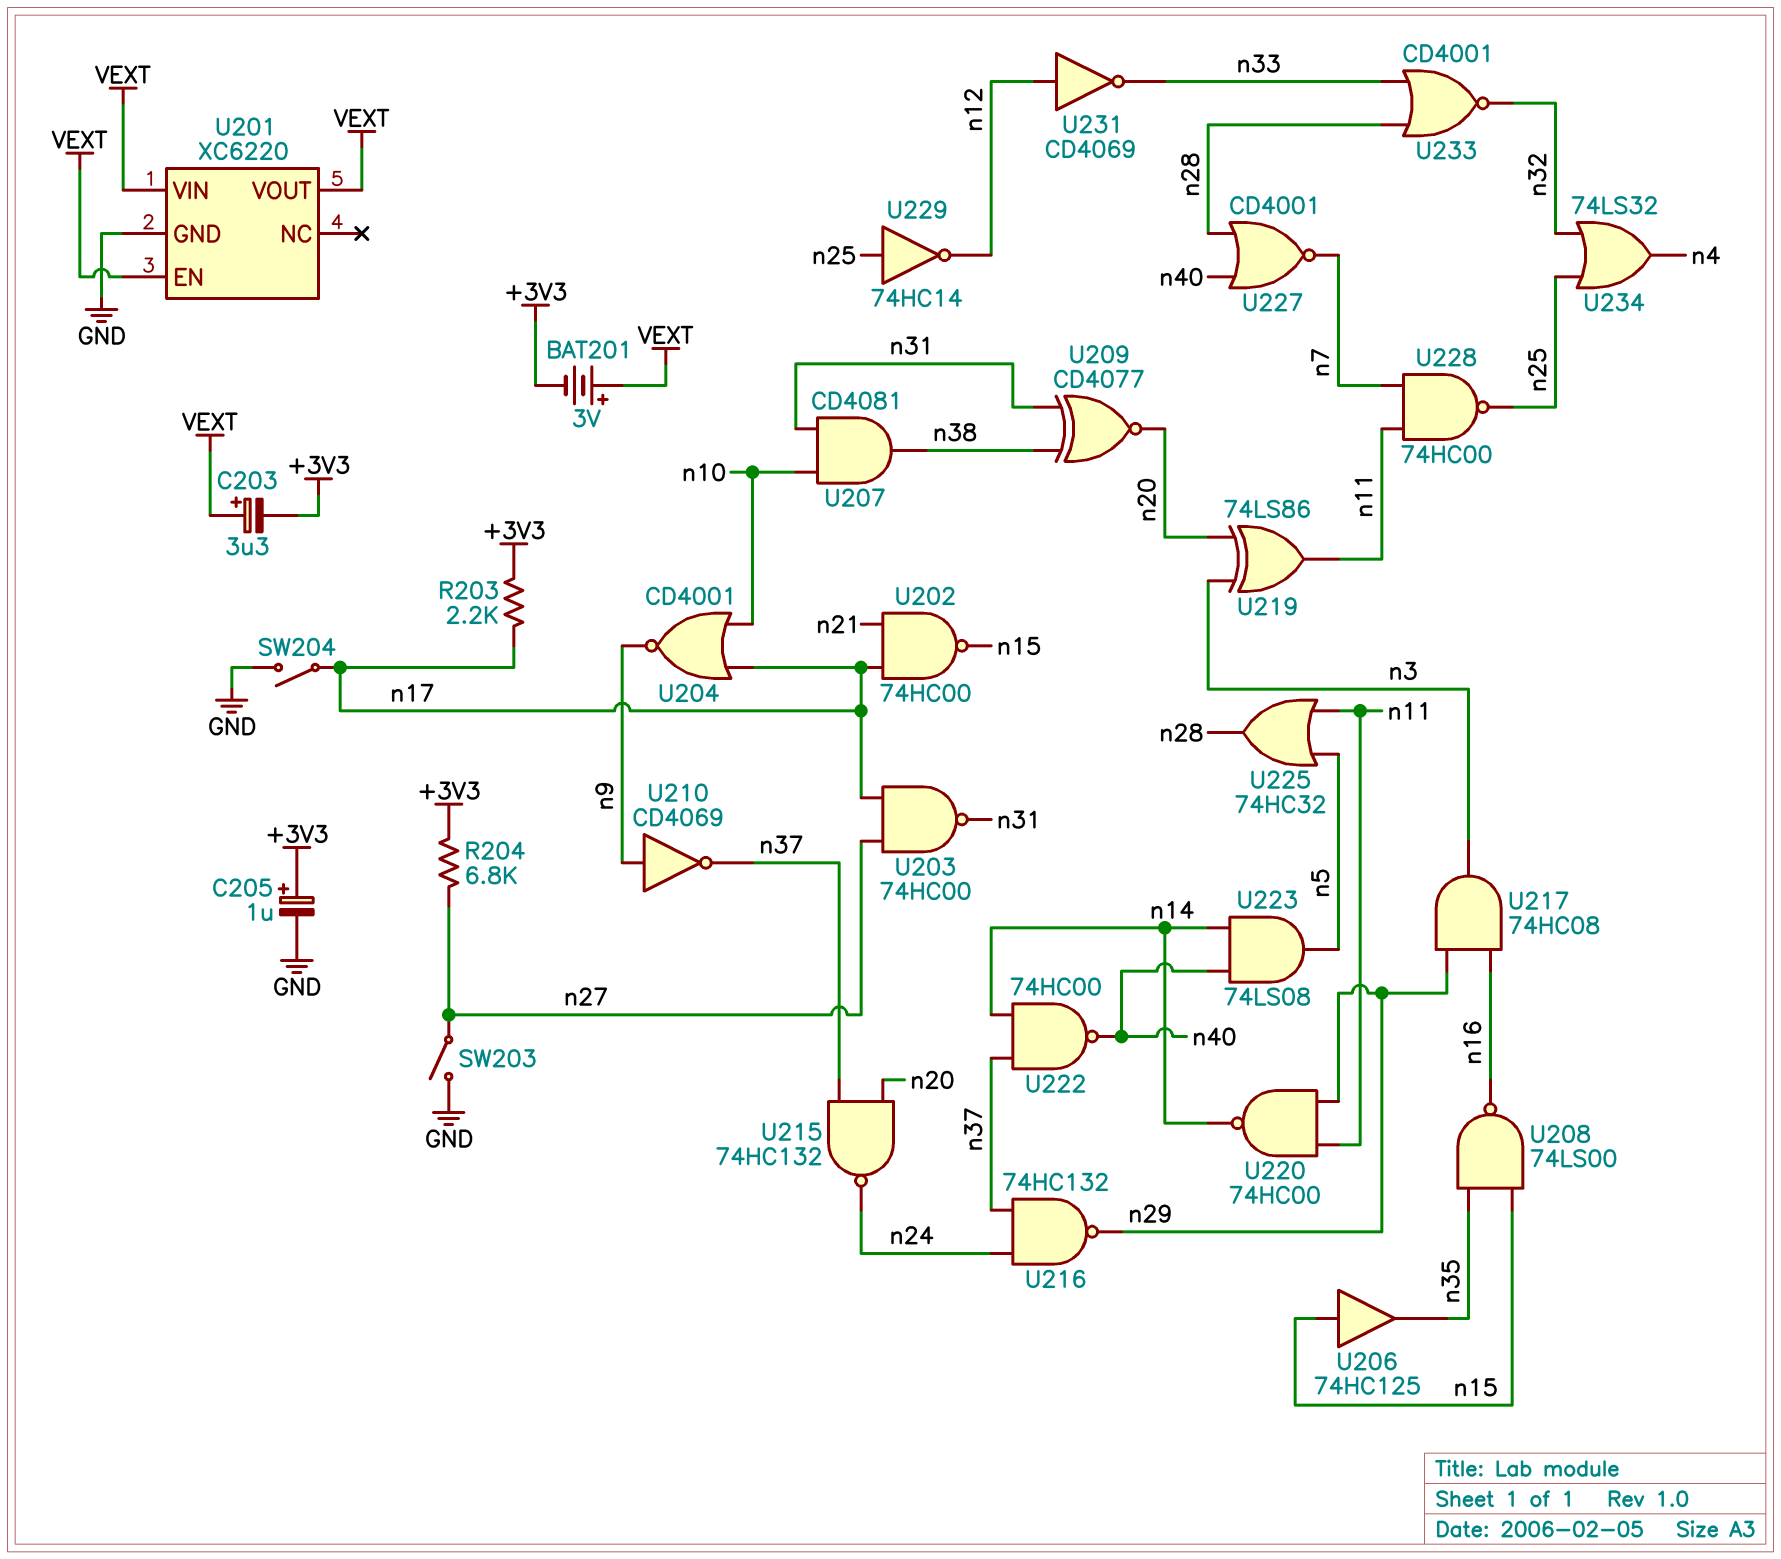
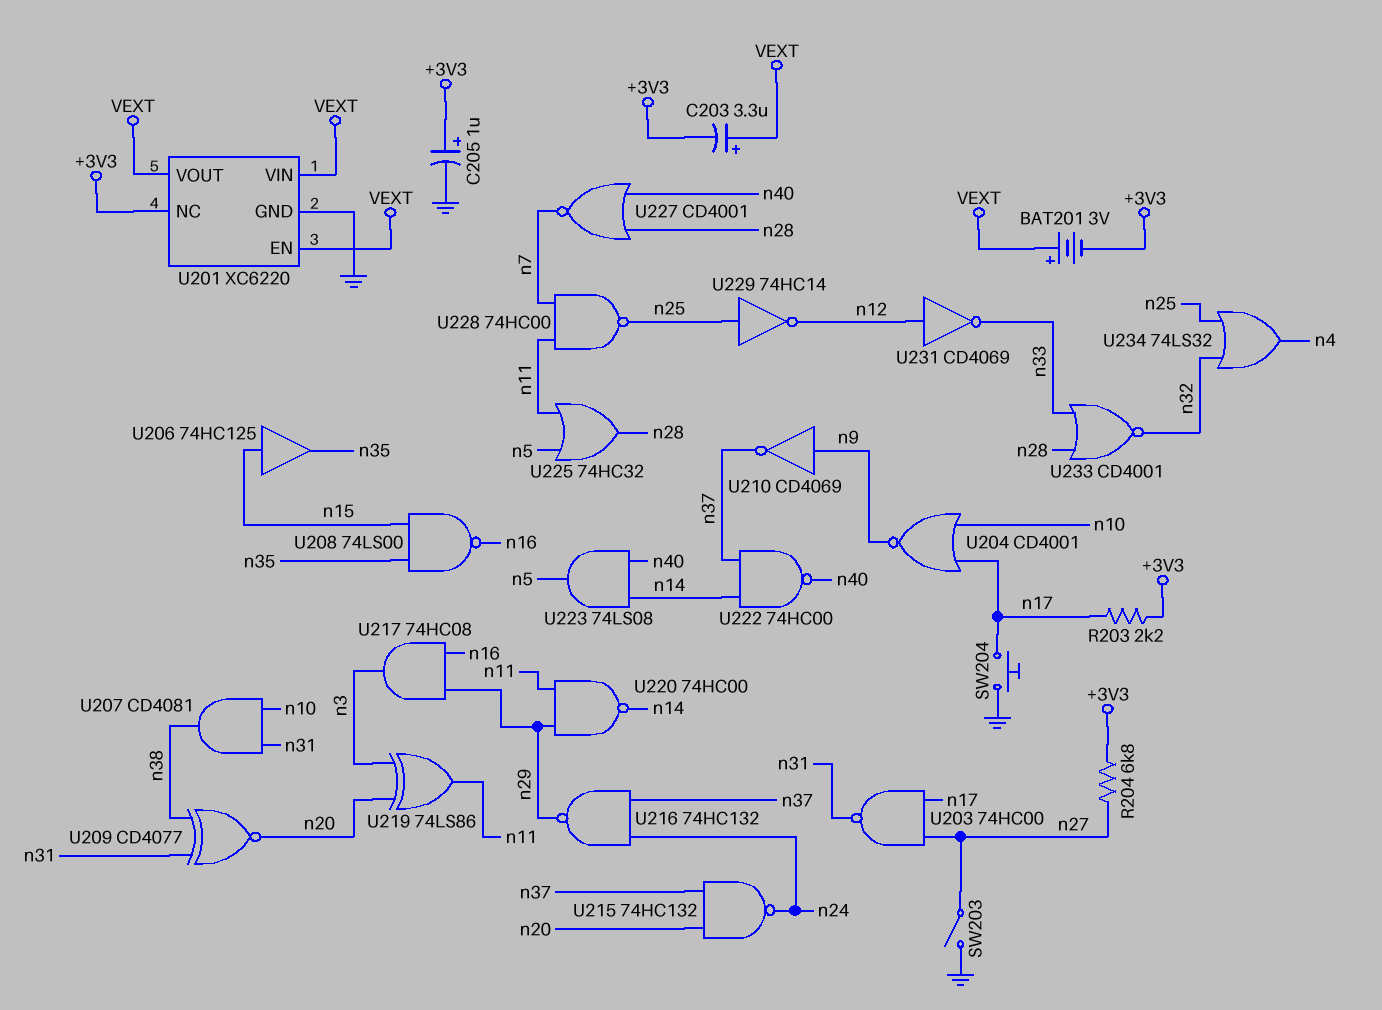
SW204: switch (GND, n17) -> button (GND, n17)
U201 pin NC: none -> +3V3
U202: NAND 74HC00 (in n17, in n21, out n15) -> none

